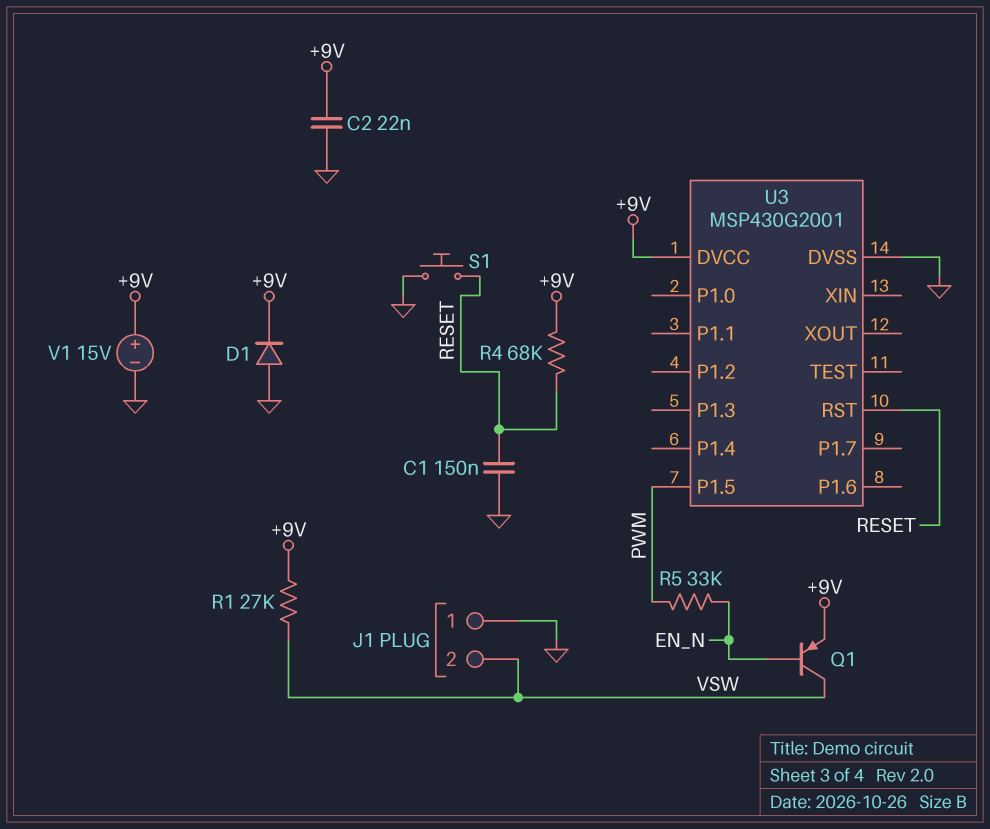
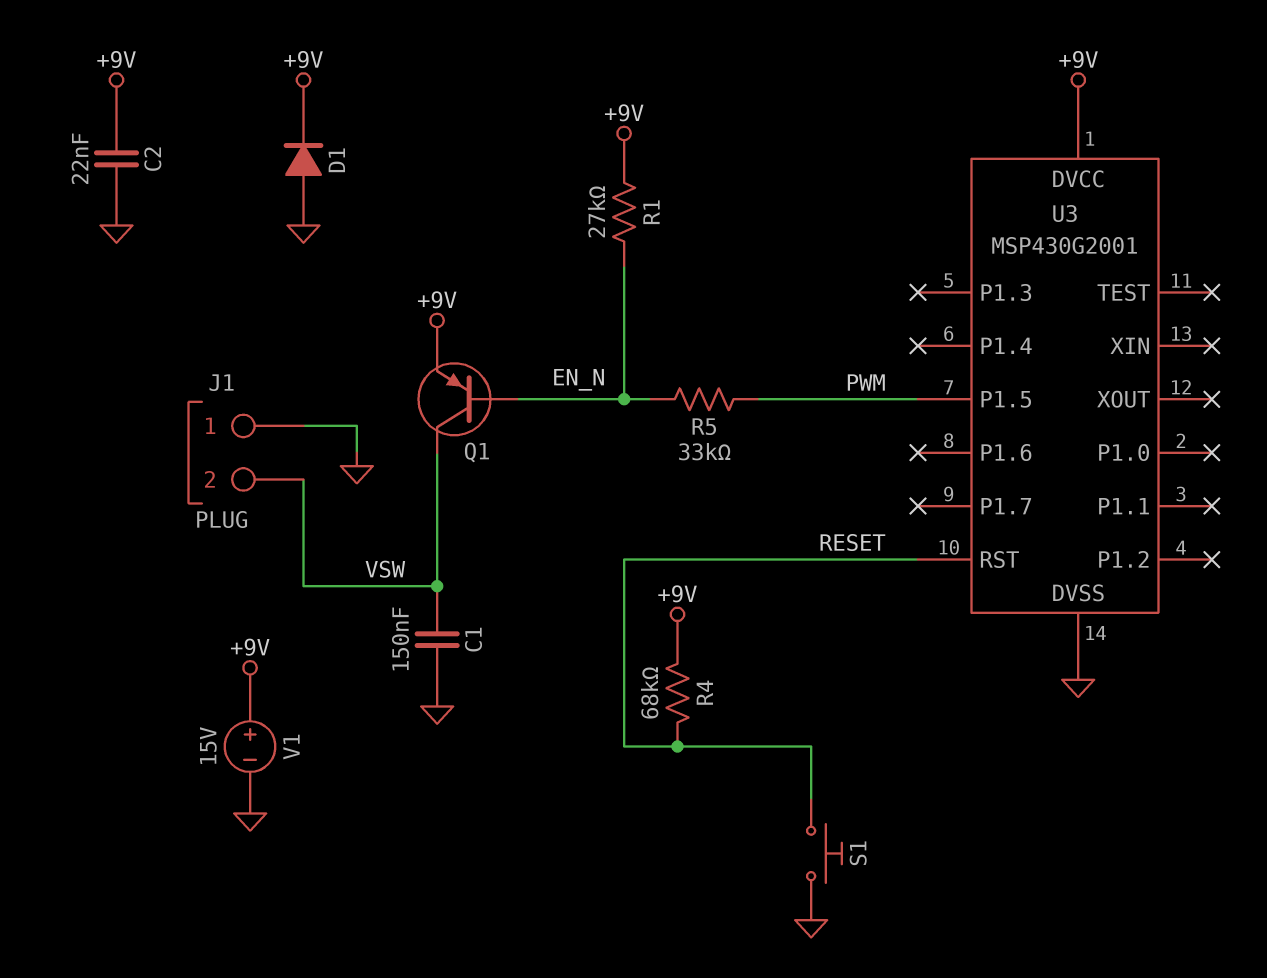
C1: 150nF (GND, RESET) -> 150nF (GND, VSW)
R1: 27k (+9V, VSW) -> 27k (+9V, EN_N)

